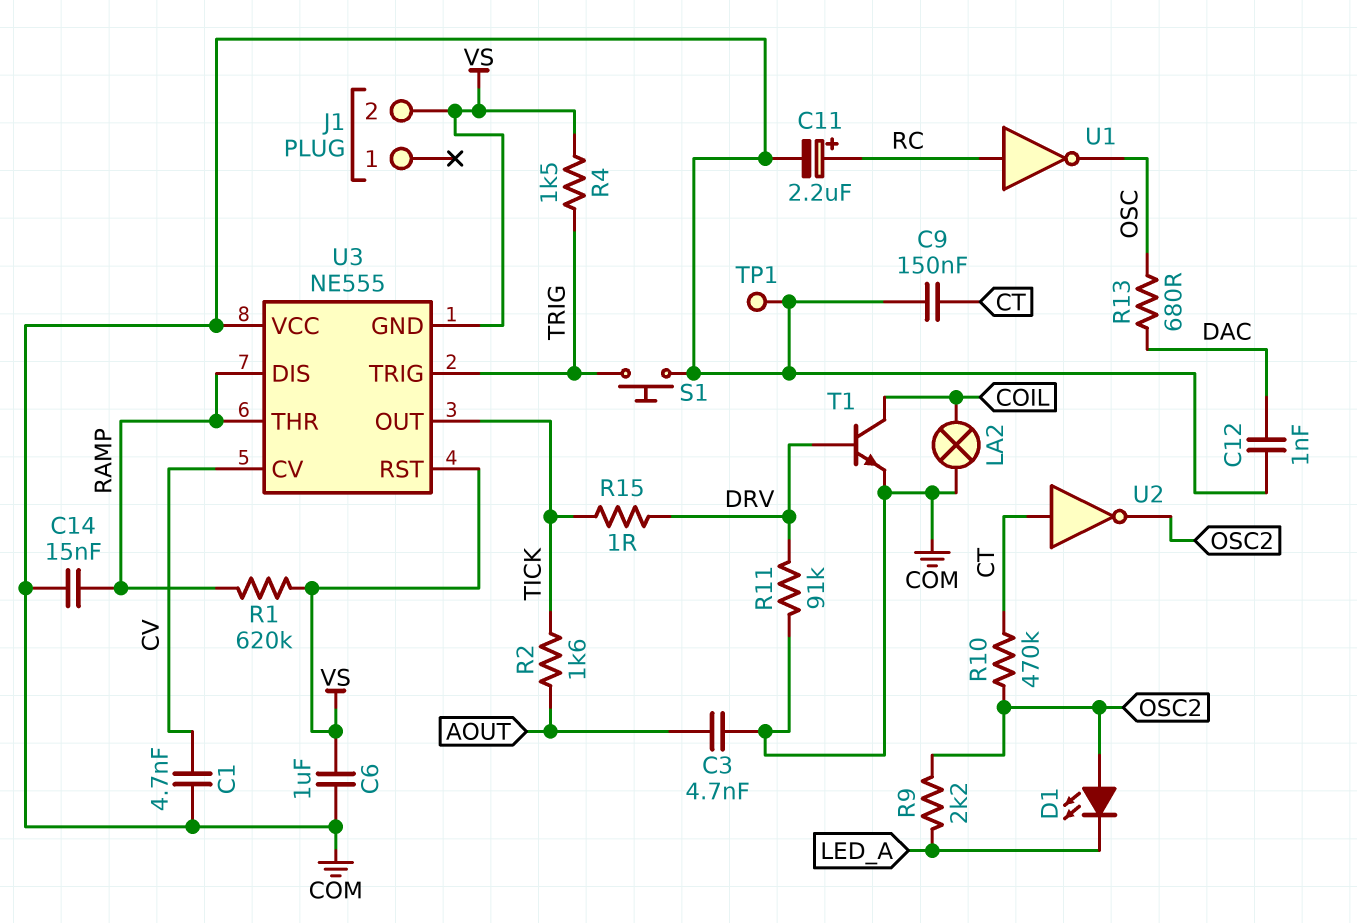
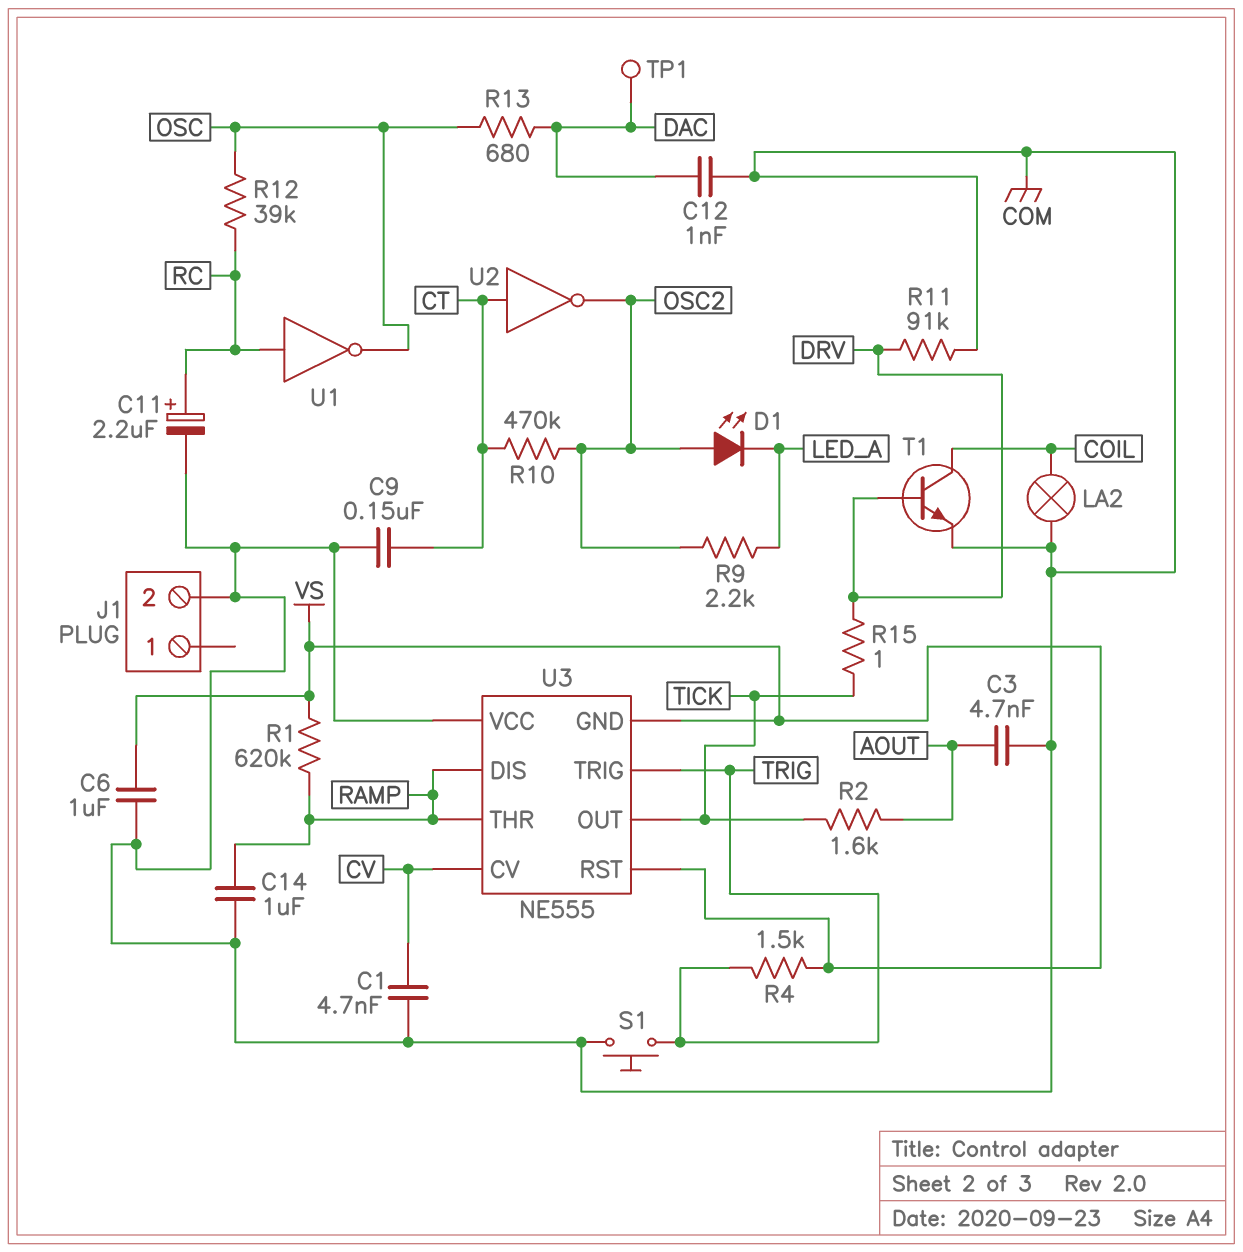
C14: 15nF (COM, RAMP) -> 1uF (COM, RAMP)
J1 pin 2: VS -> COM
R12: none -> 39k (OSC, RC)
TP1: test point (COM) -> test point (DAC)

